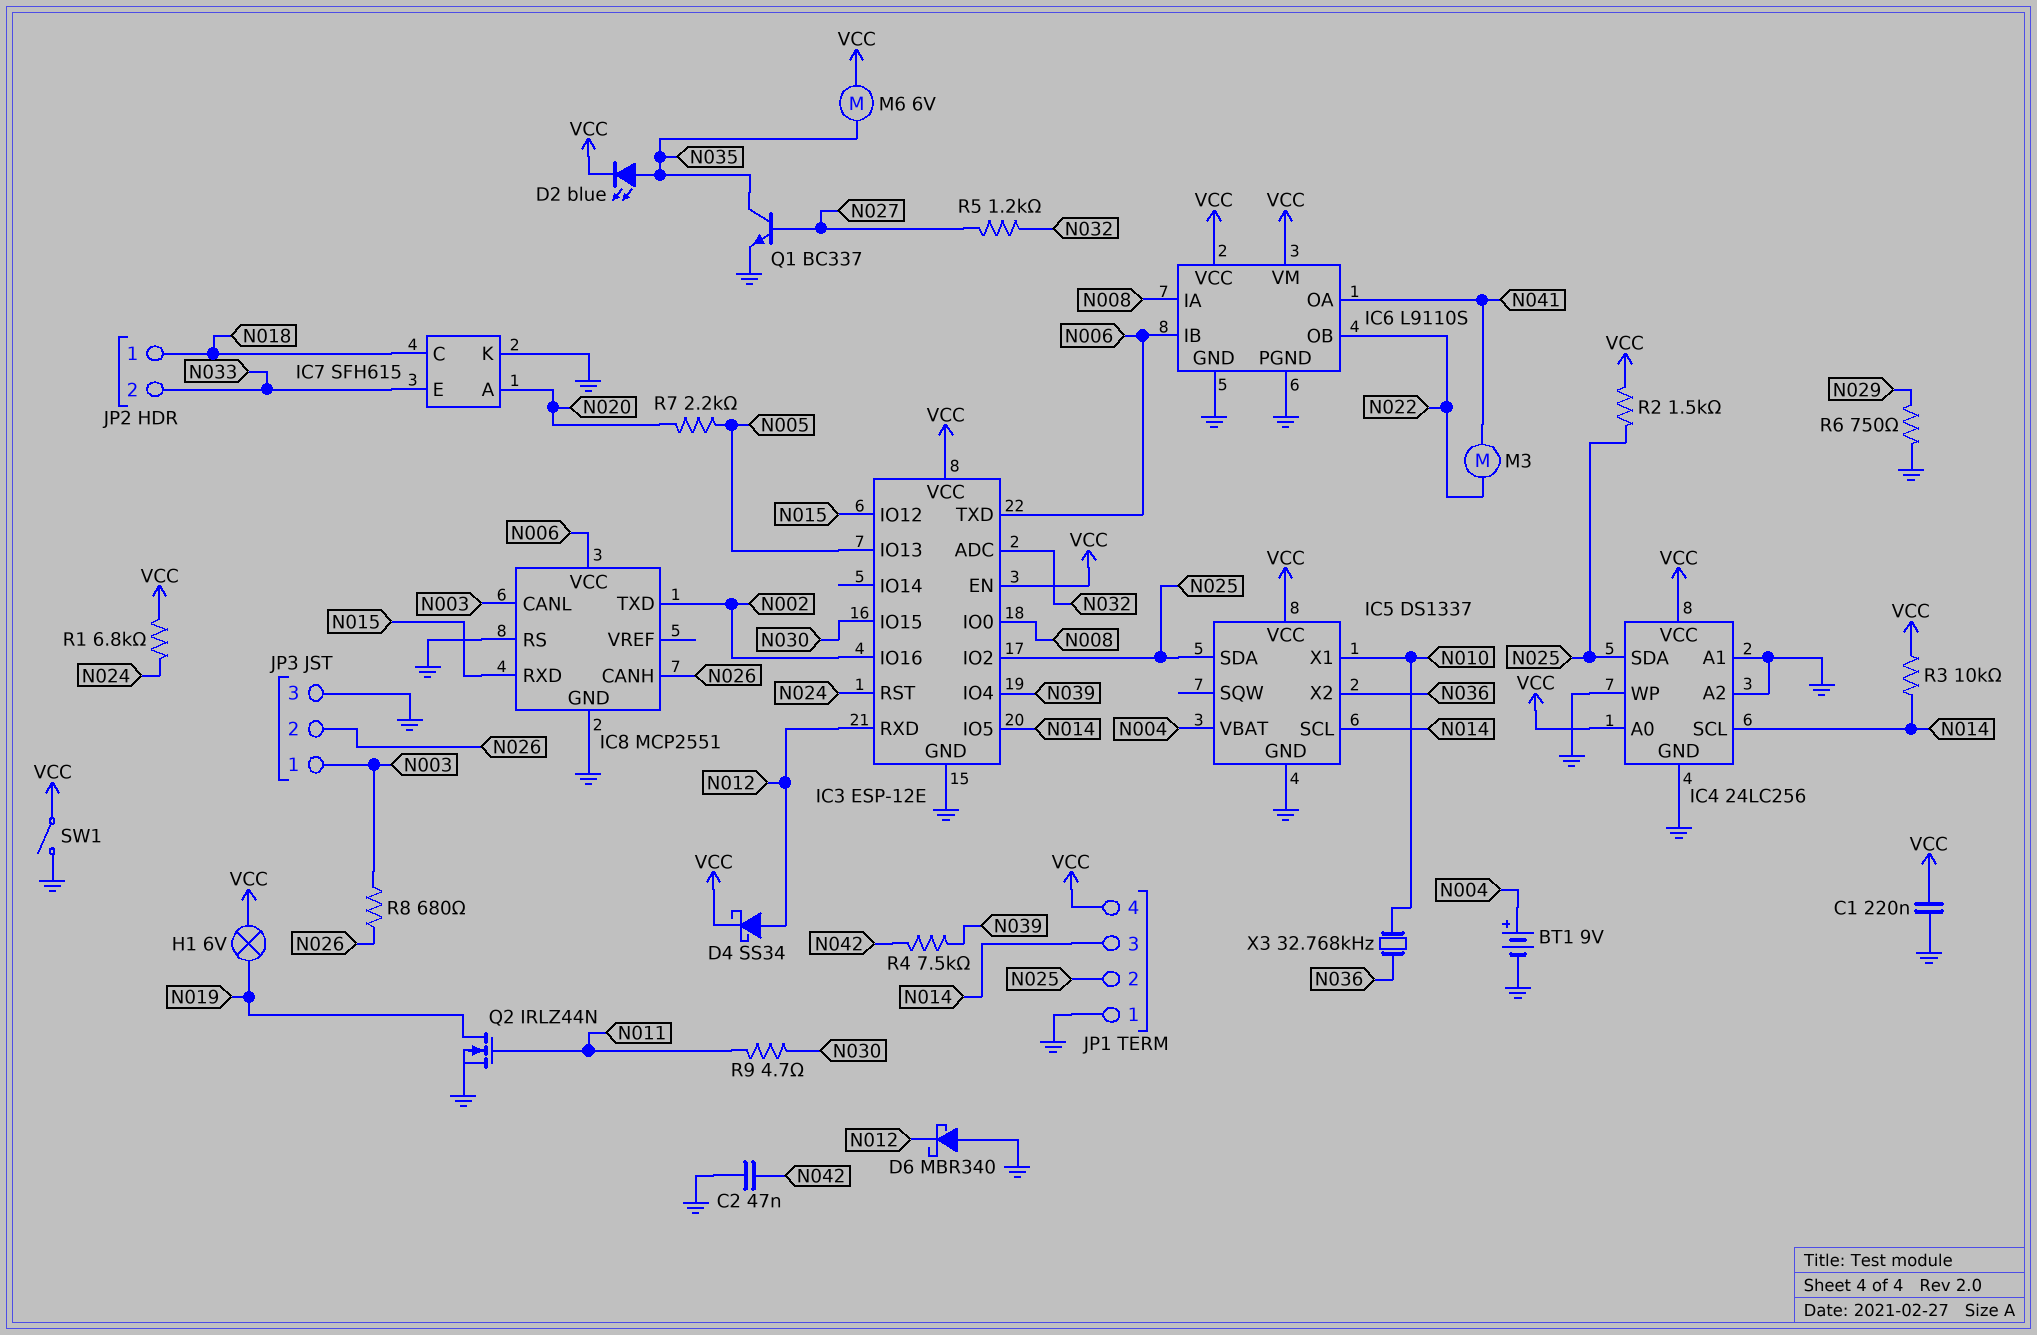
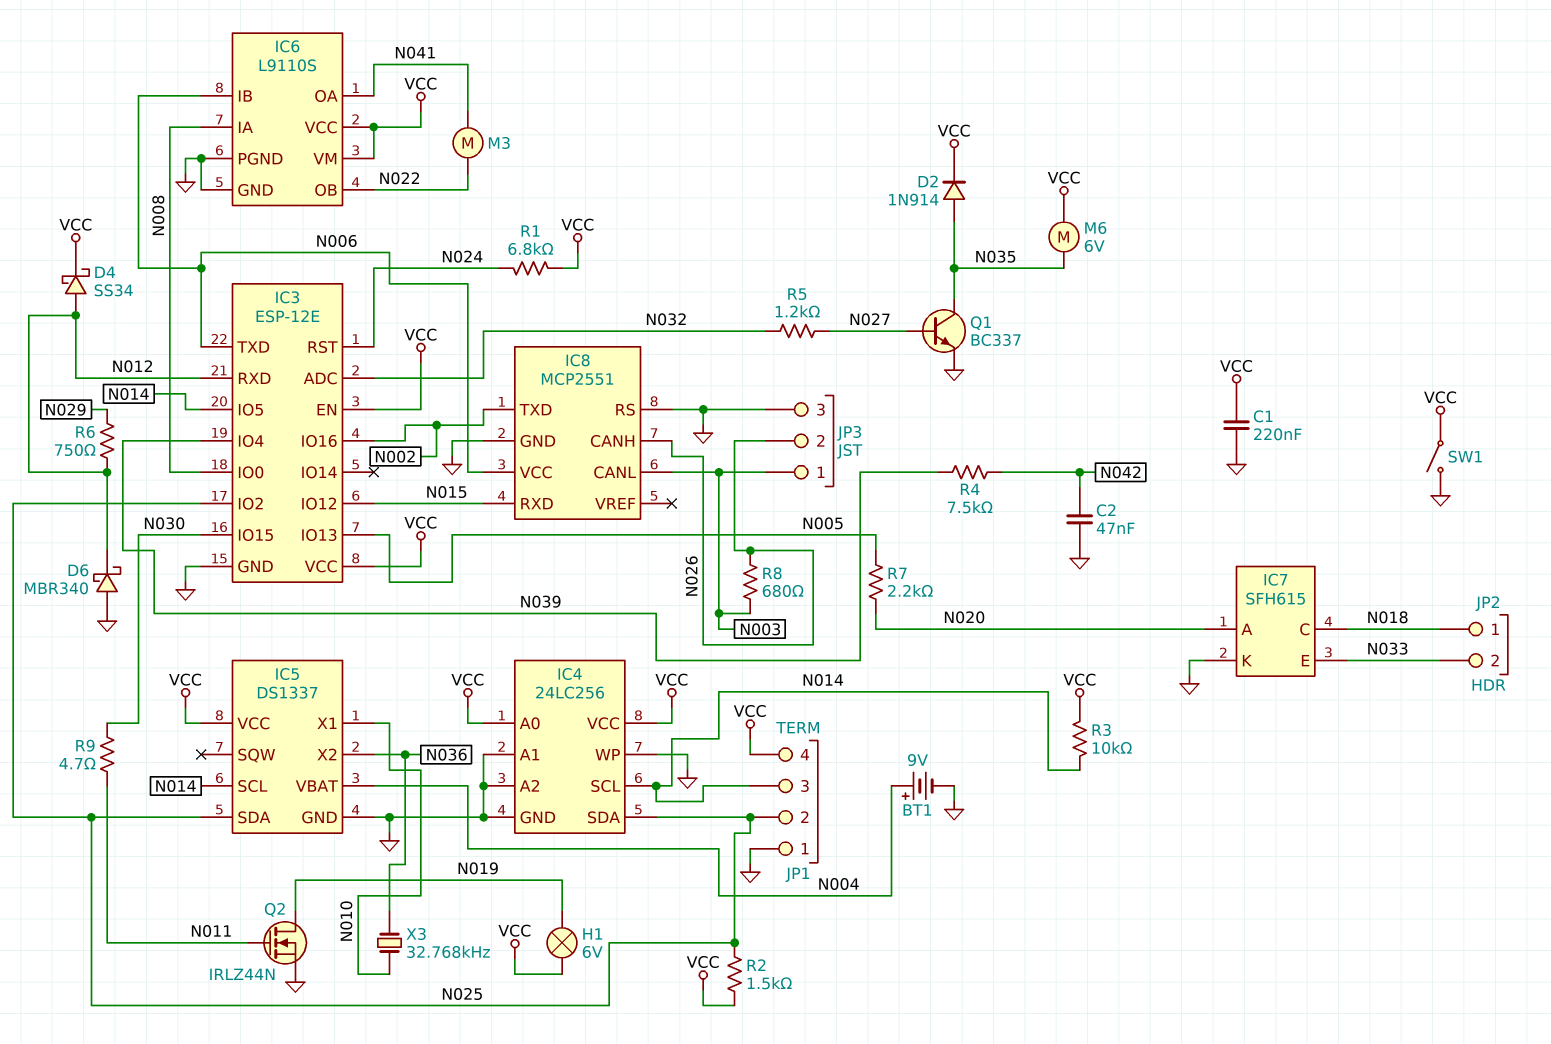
D2: LED blue (A N035, K VCC) -> diode 1N914 (A N035, K VCC)
R6: 750 (GND, N029) -> 750 (N012, N029)

